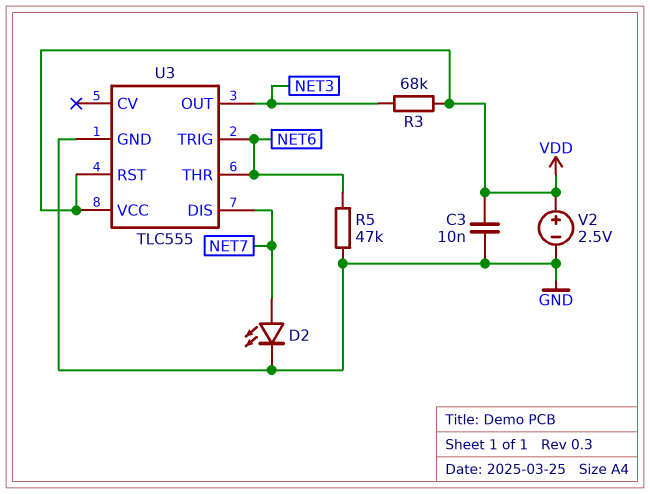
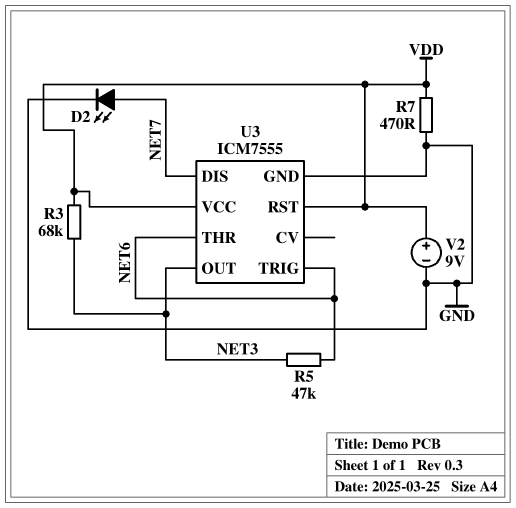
C3: 10nF (GND, VDD) -> none
R5: 47k (GND, NET6) -> 47k (NET3, NET6)
R7: none -> 470 (GND, VDD)
U3: TLC555 -> ICM7555
V2: 2.5V (plus VDD, minus GND) -> 9V (plus VDD, minus GND)

